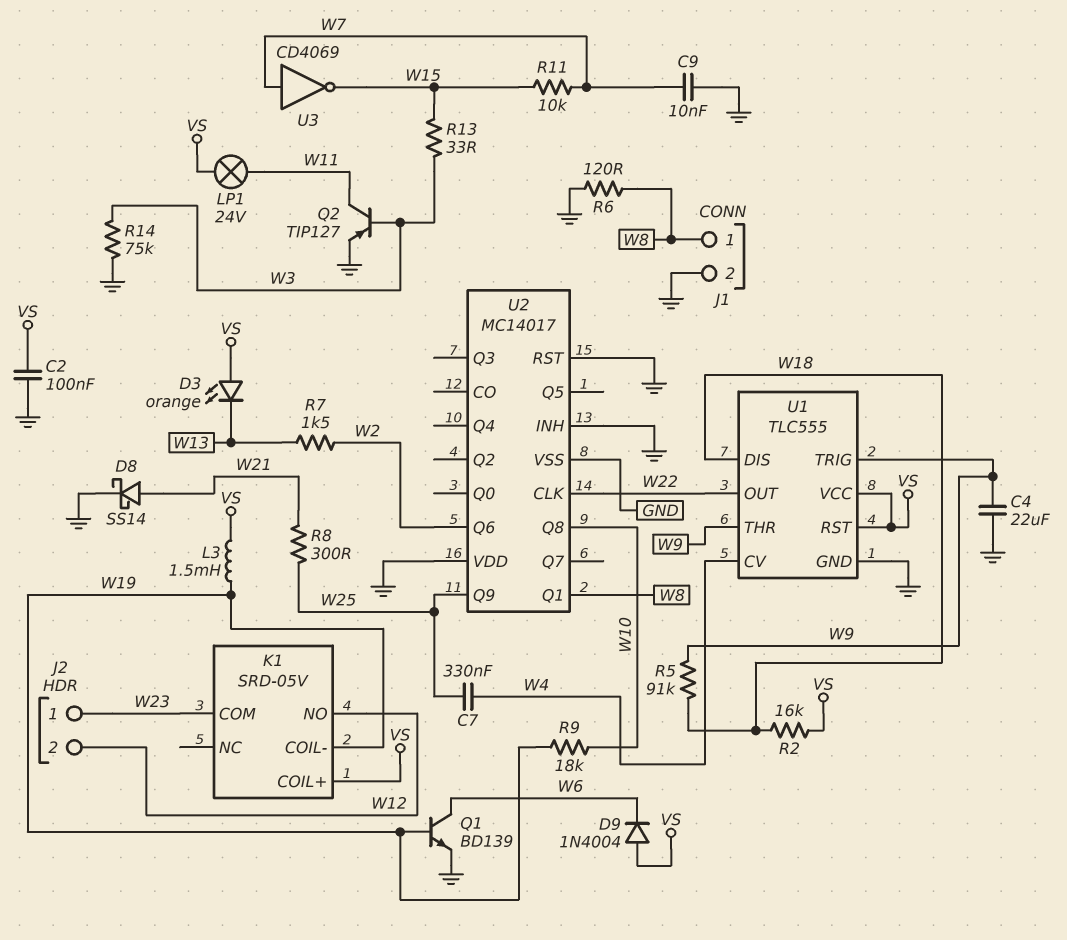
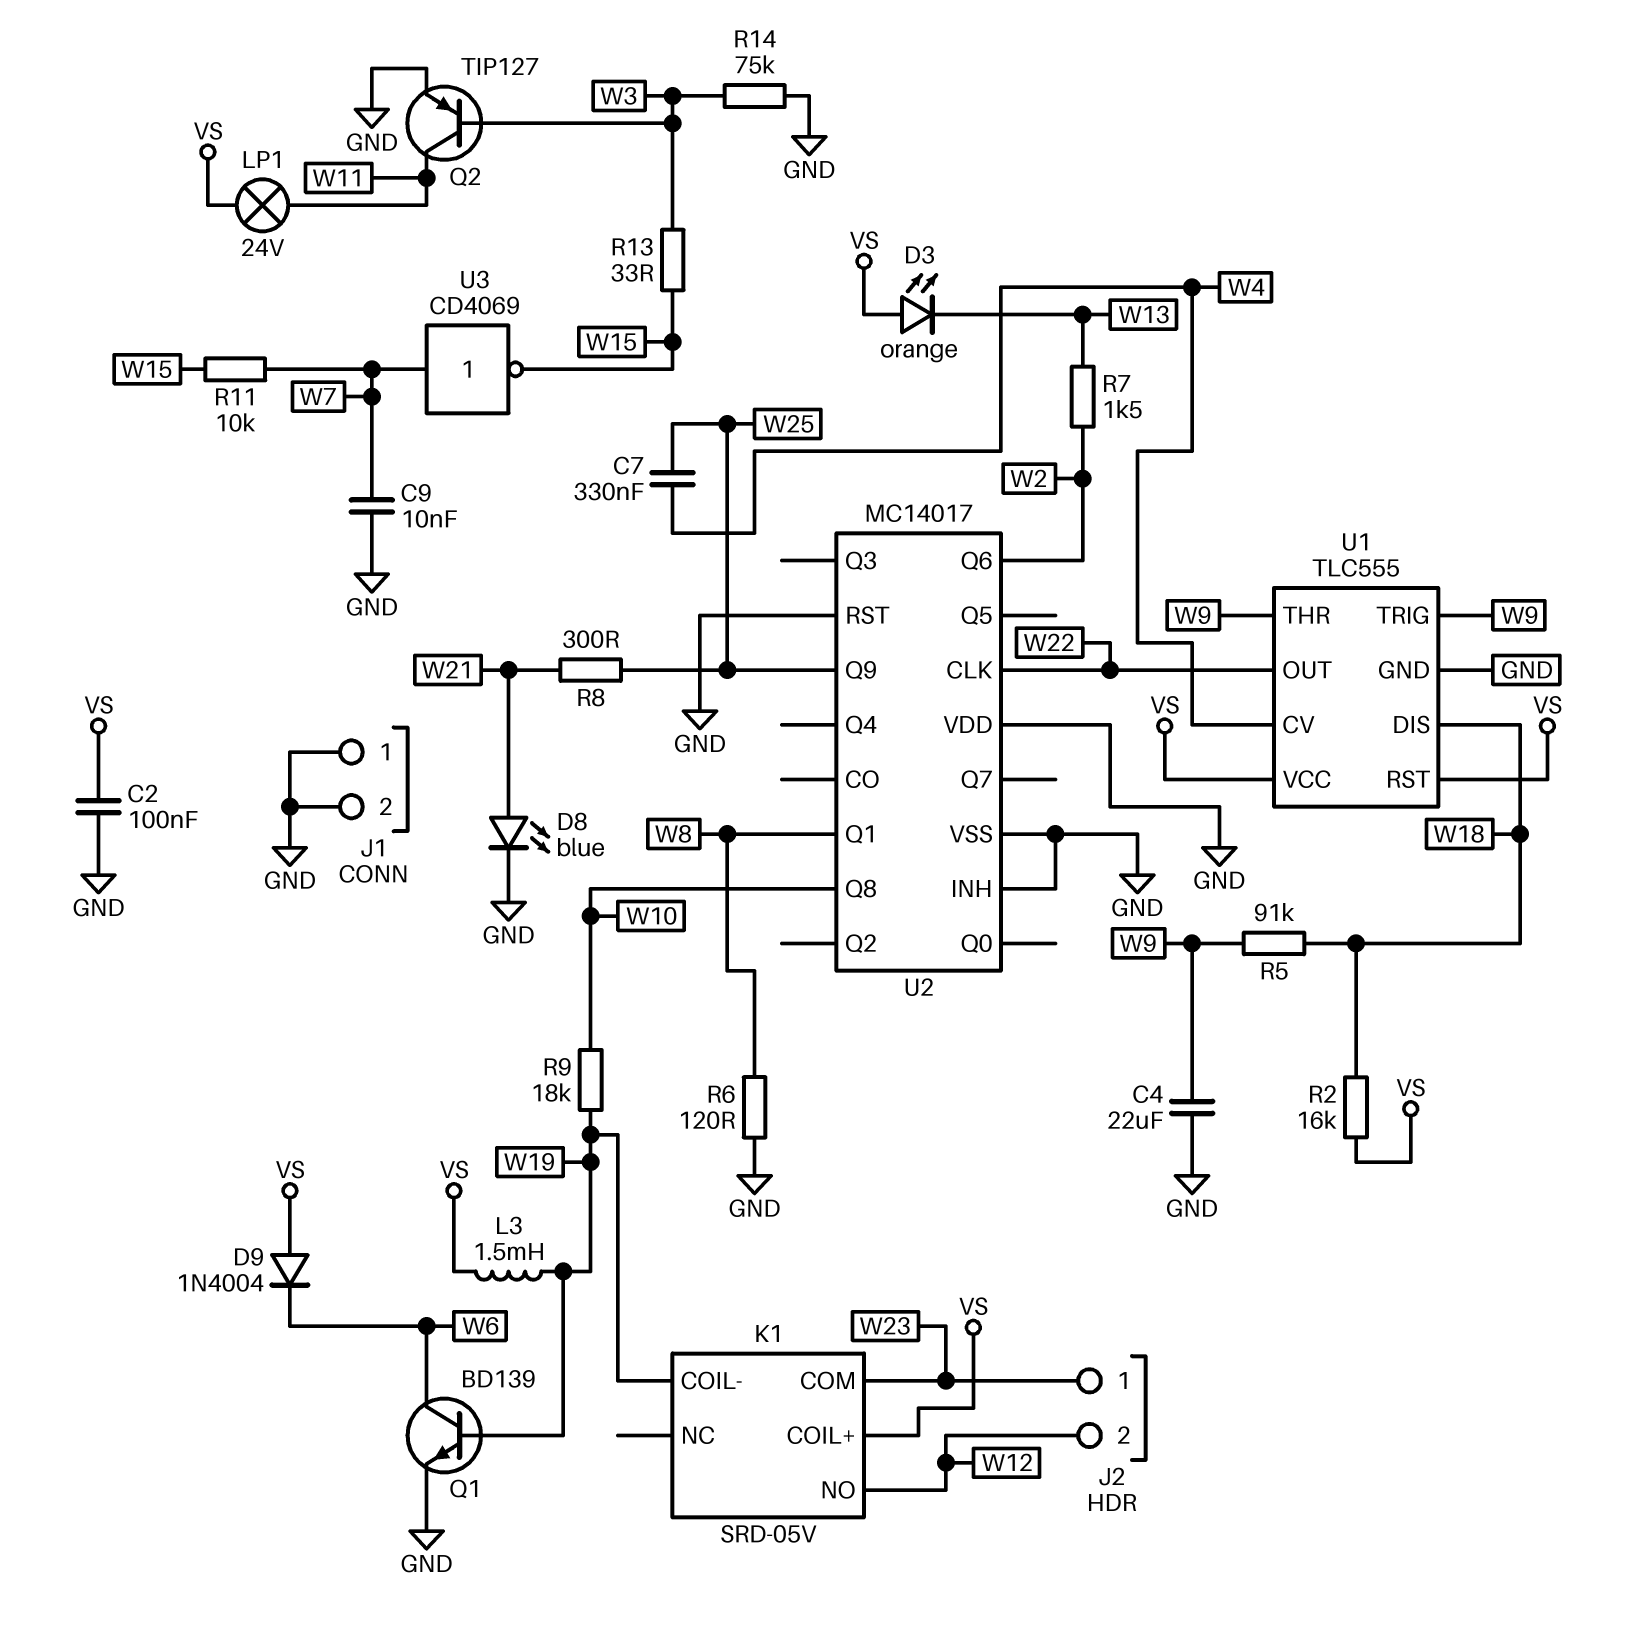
D8: schottky SS14 (A W21, K GND) -> LED blue (A W21, K GND)
J1 pin 1: W8 -> GND

